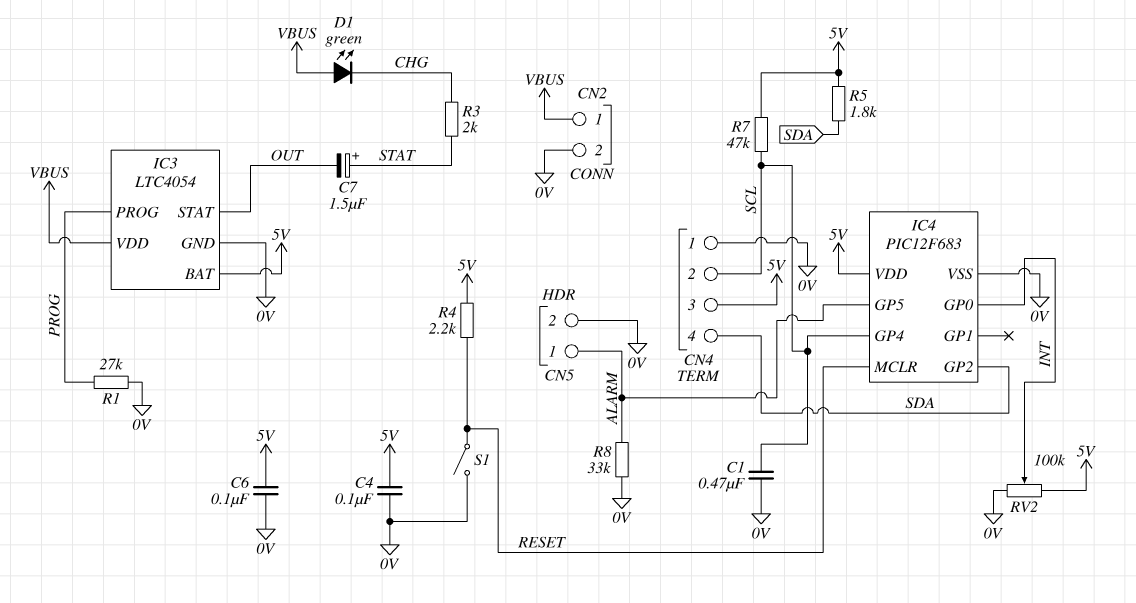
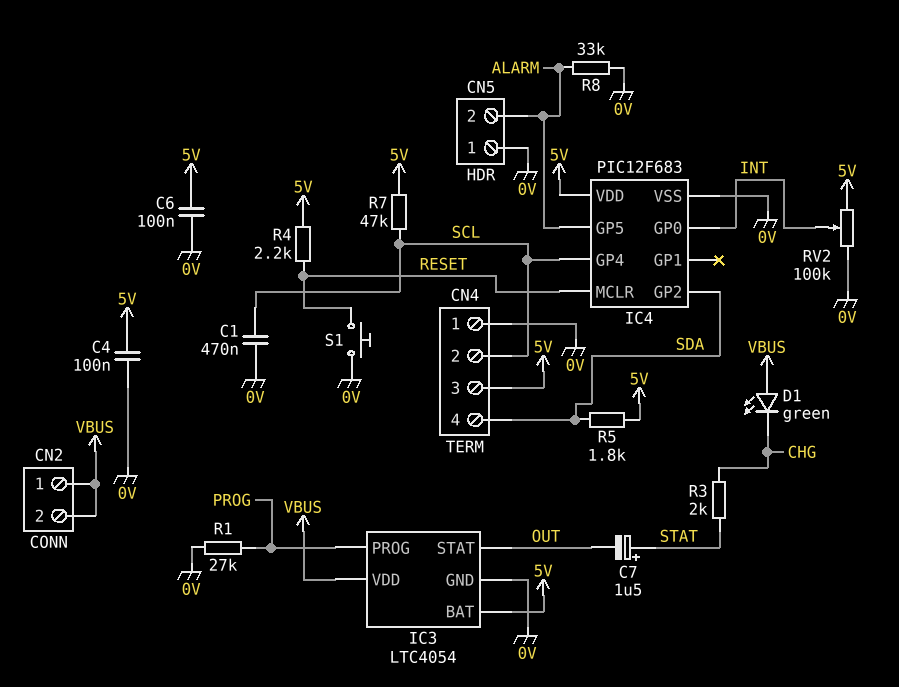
CN2 pin 2: 0V -> VBUS
CN5 pin 1: ALARM -> 0V
CN5 pin 2: 0V -> ALARM
S1: switch (0V, RESET) -> button (0V, RESET)

